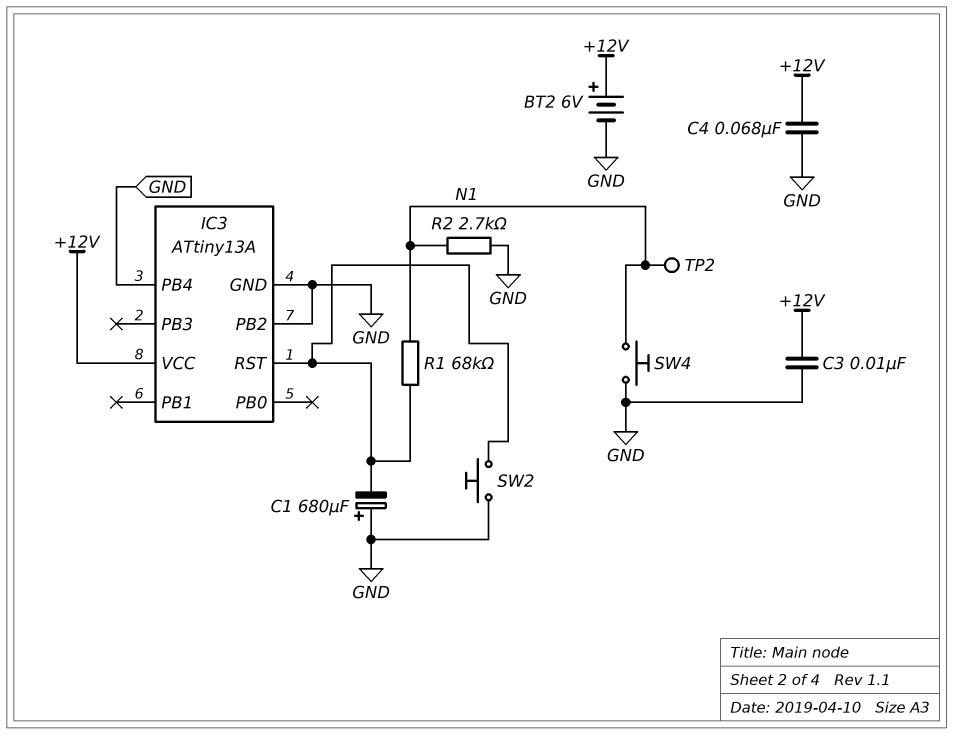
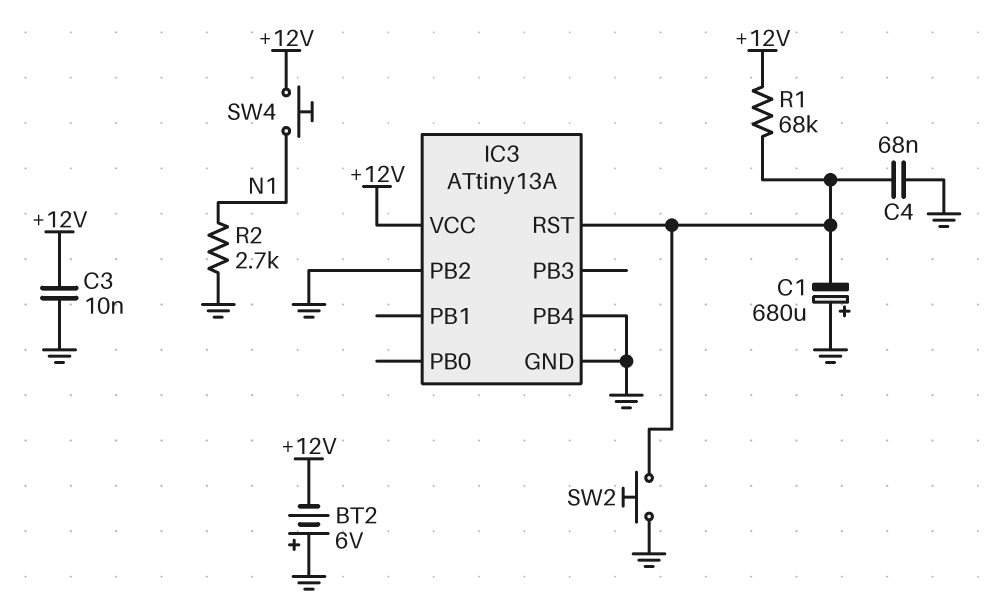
BT2: 6V (plus +12V, minus GND) -> 6V (plus GND, minus +12V)
C4: 68nF (+12V, GND) -> 68nF (GND, IC3/RST)
R1: 68k (IC3/RST, N1) -> 68k (+12V, IC3/RST)
SW4: button (GND, N1) -> button (+12V, N1)
TP2: test point (N1) -> none

